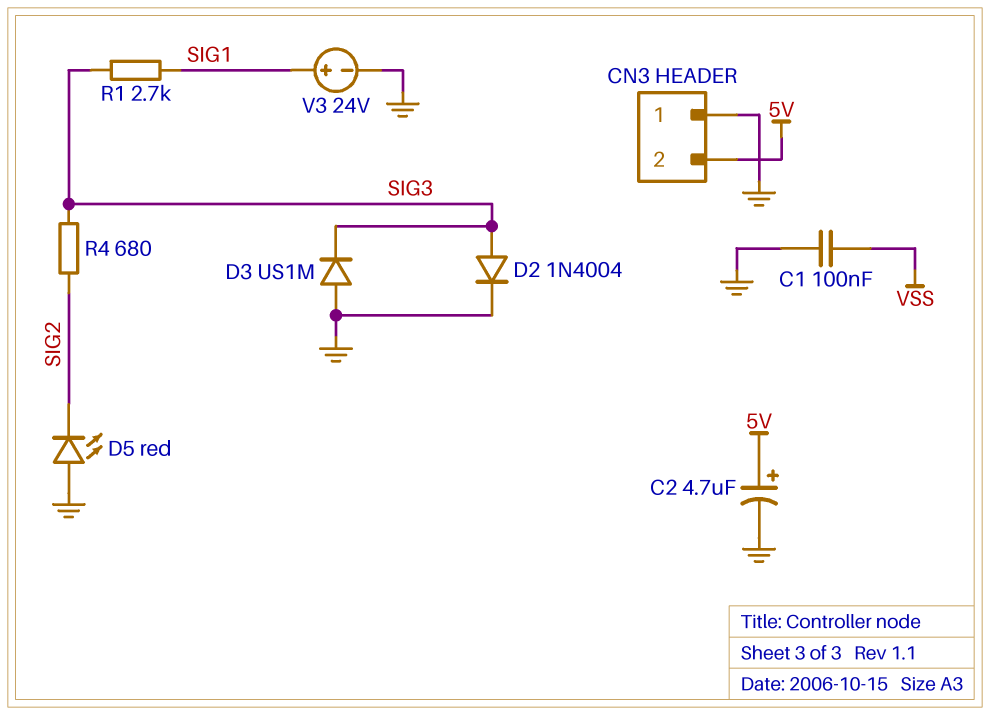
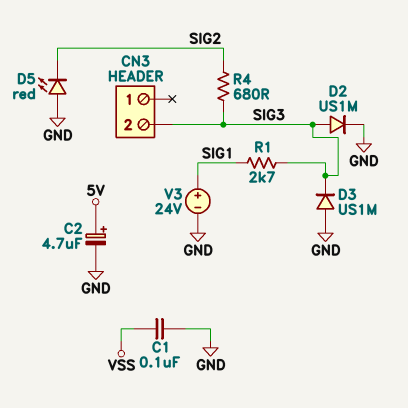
CN3 pin 1: GND -> none
CN3 pin 2: 5V -> SIG3
D2: diode 1N4004 (A SIG3, K GND) -> diode US1M (A SIG3, K GND)

